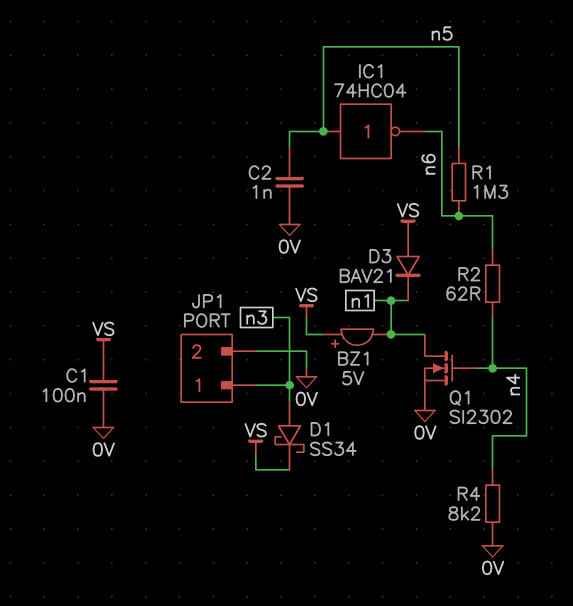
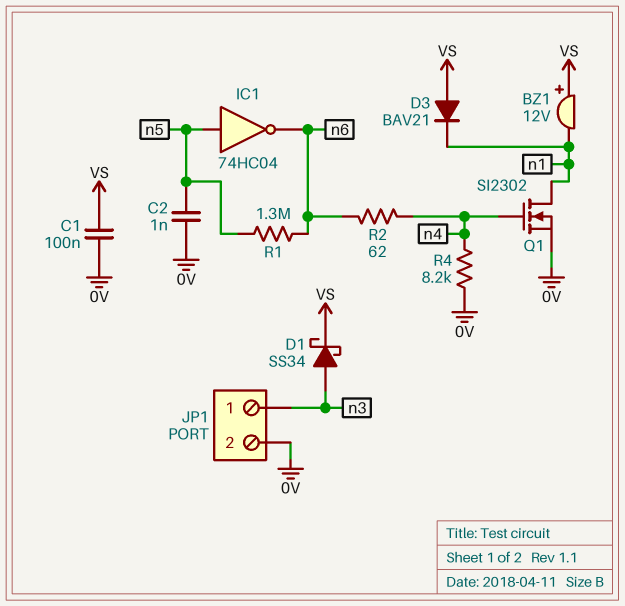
BZ1: buzzer 5V (plus VS, minus n1) -> buzzer 12V (plus VS, minus n1)

